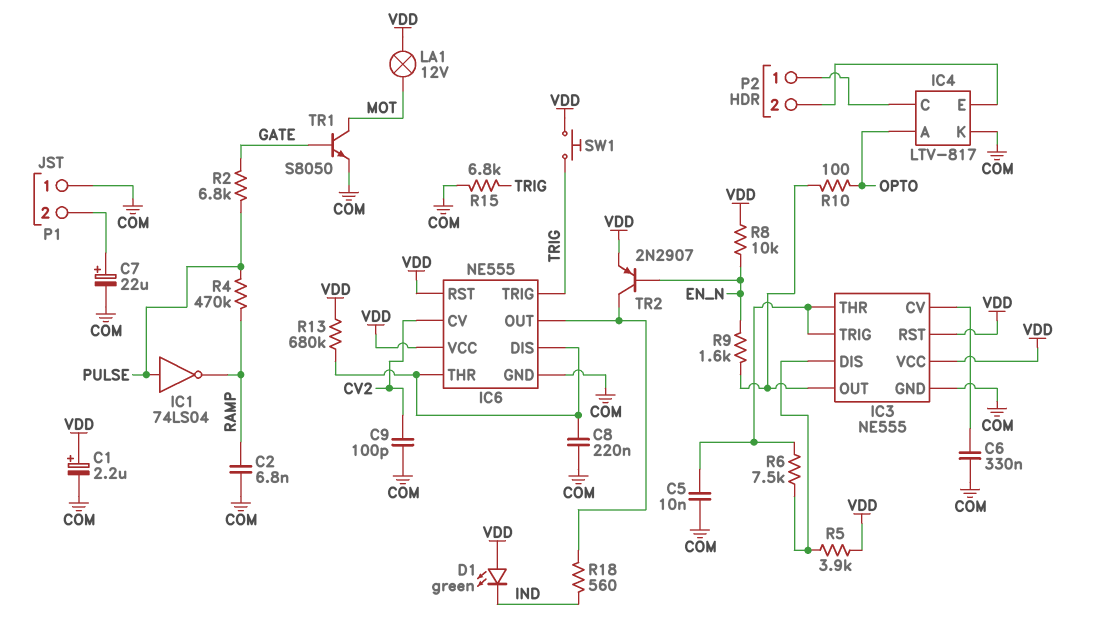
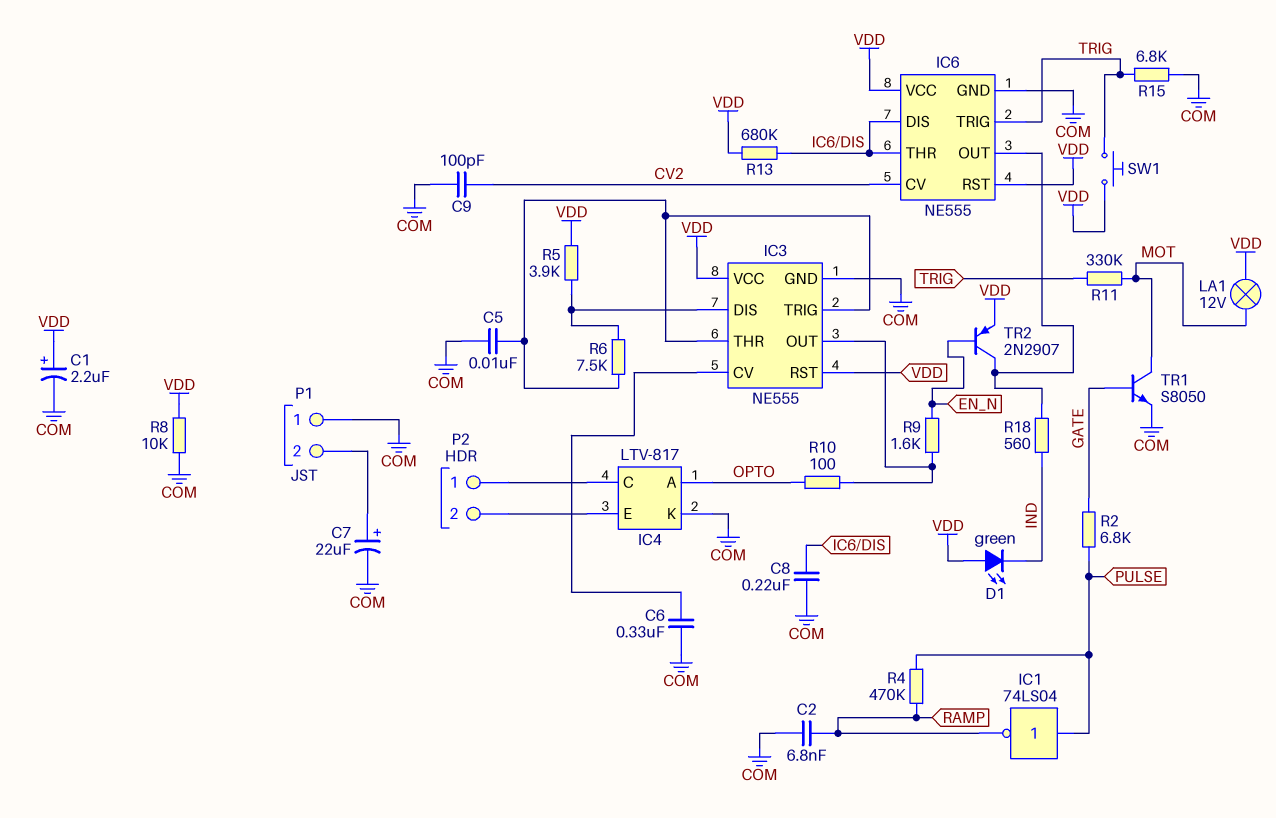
R8: 10k (EN_N, VDD) -> 10k (COM, VDD)
R11: none -> 330k (MOT, TRIG)

